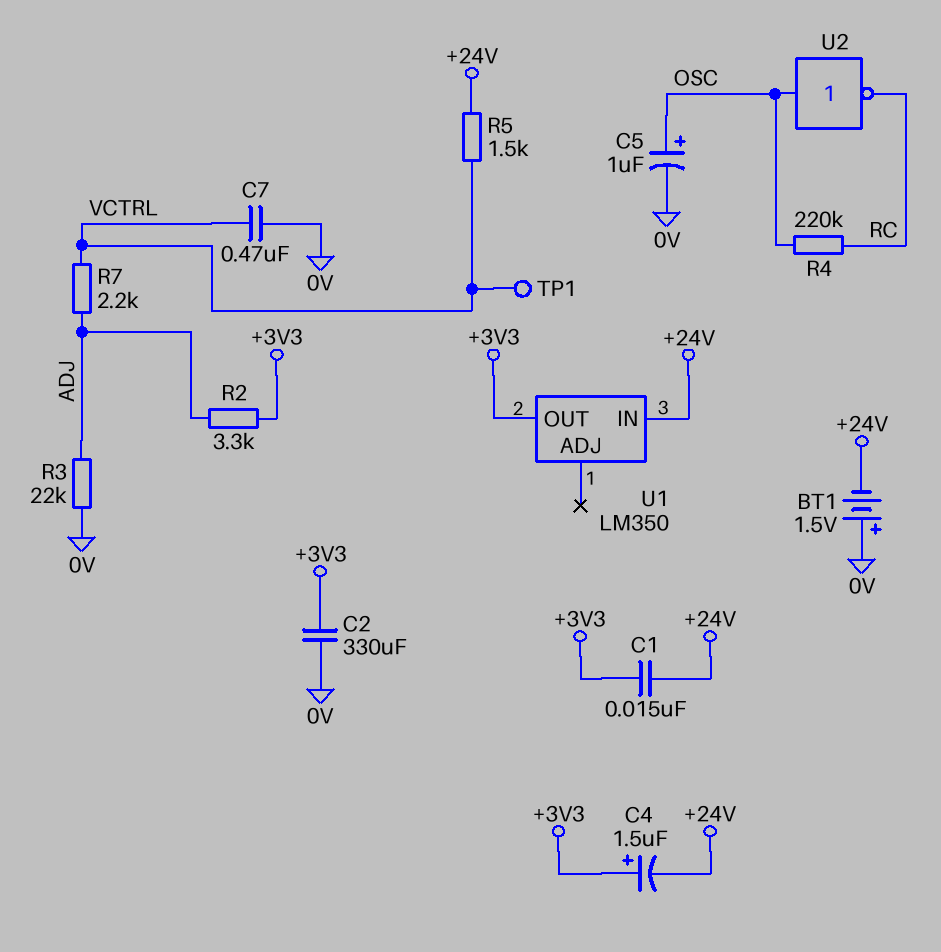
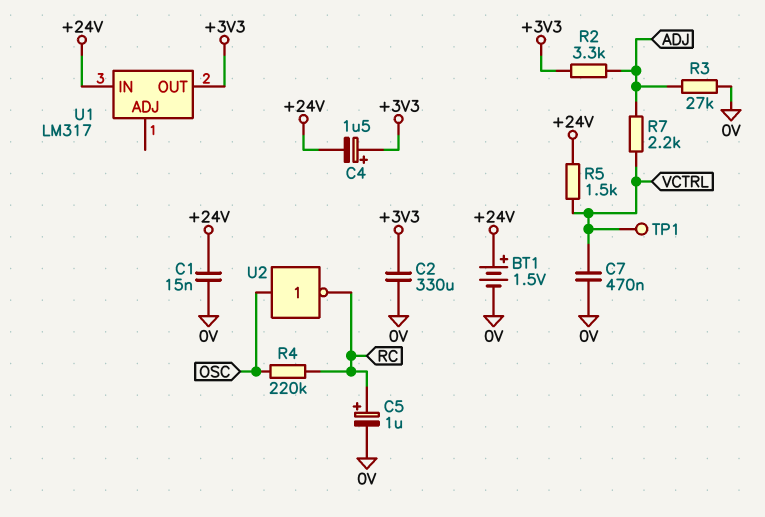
BT1: 1.5V (plus 0V, minus +24V) -> 1.5V (plus +24V, minus 0V)
C1: 15nF (+3V3, +24V) -> 15nF (+24V, 0V)
C5: 1uF (plus OSC, minus 0V) -> 1uF (plus RC, minus 0V)
R3: 22k (0V, ADJ) -> 27k (0V, ADJ)
U1: LM350 -> LM317

